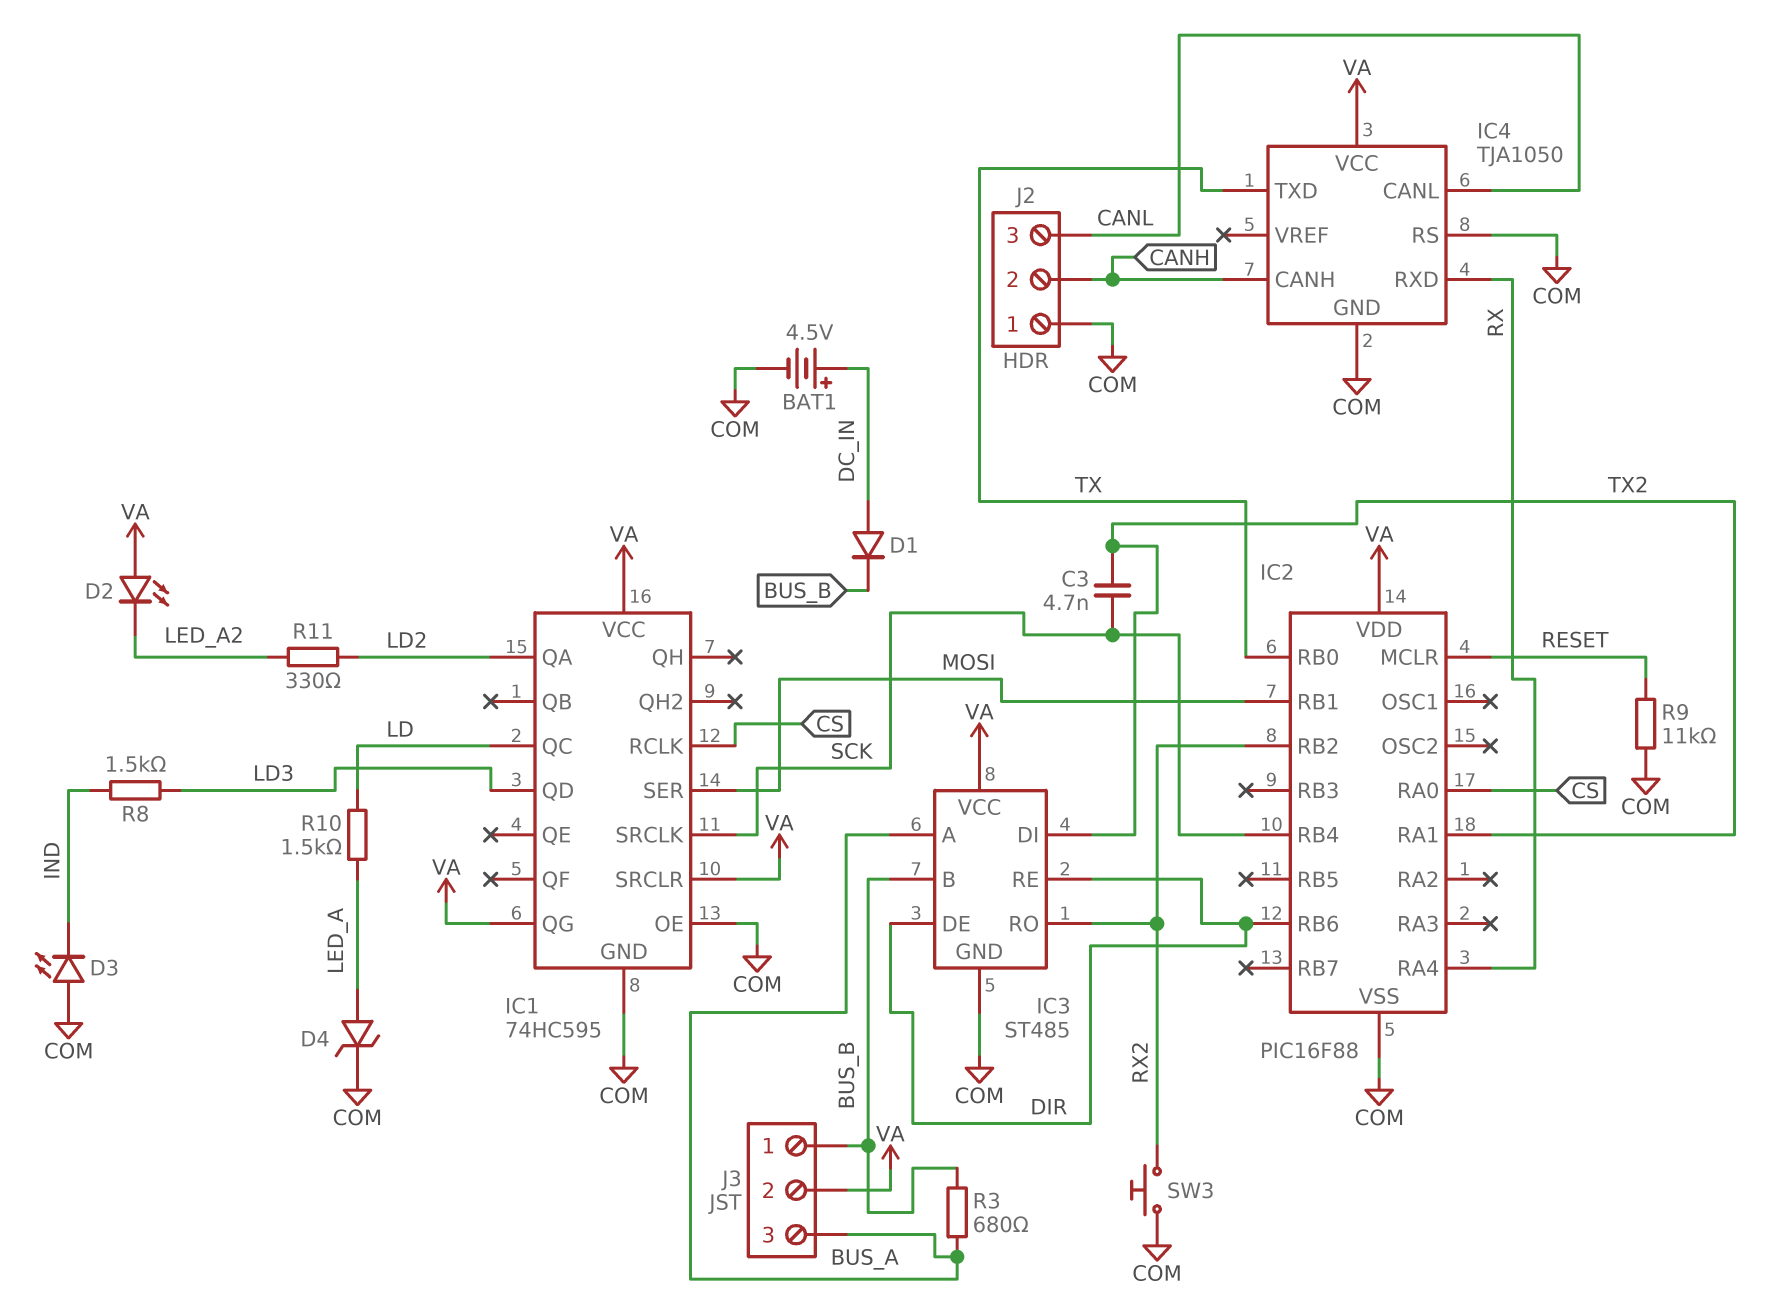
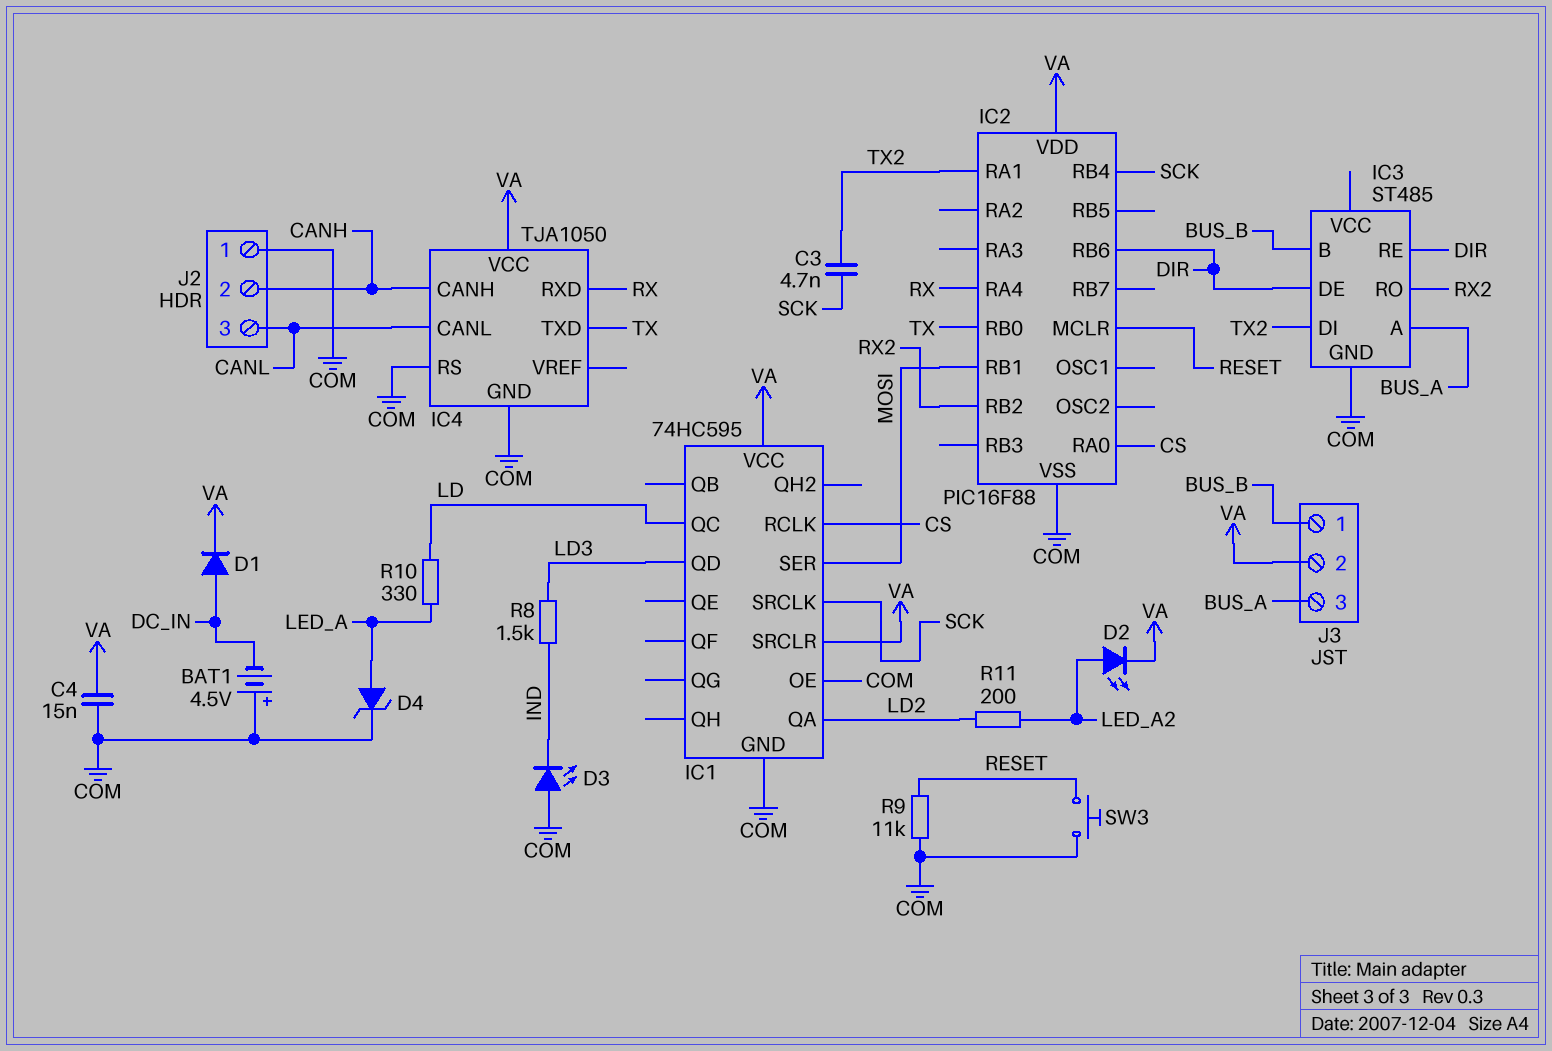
BAT1: 4.5V (plus DC_IN, minus COM) -> 4.5V (plus COM, minus DC_IN)
C4: none -> 15nF (COM, VA)
D1: diode (A DC_IN, K BUS_B) -> diode (A DC_IN, K VA)
D2: LED (A VA, K LED_A2) -> LED (A LED_A2, K VA)
IC1 pin QG: VA -> none
IC3 pin VCC: VA -> none
R3: 680 (BUS_A, BUS_B) -> none
R10: 1.5k (LD, LED_A) -> 330 (LD, LED_A)
R11: 330 (LD2, LED_A2) -> 200 (LD2, LED_A2)
SW3: button (COM, RX2) -> button (COM, RESET)

